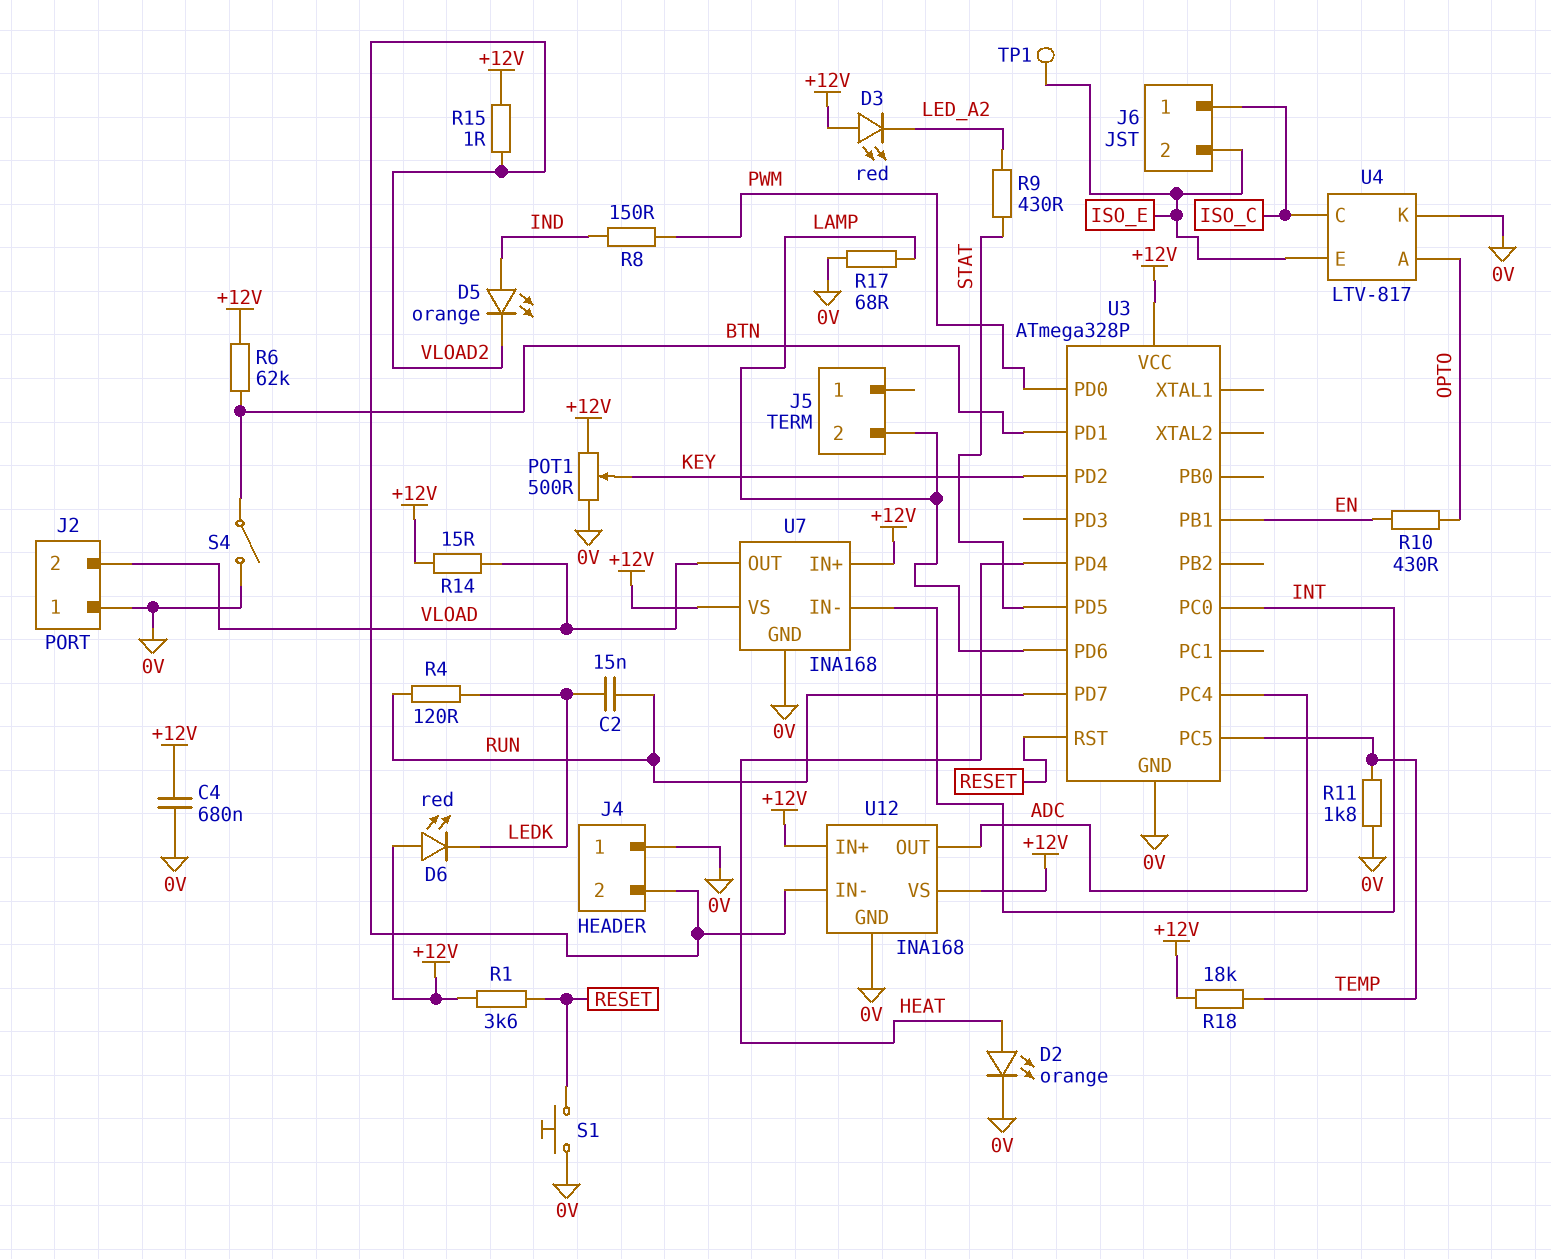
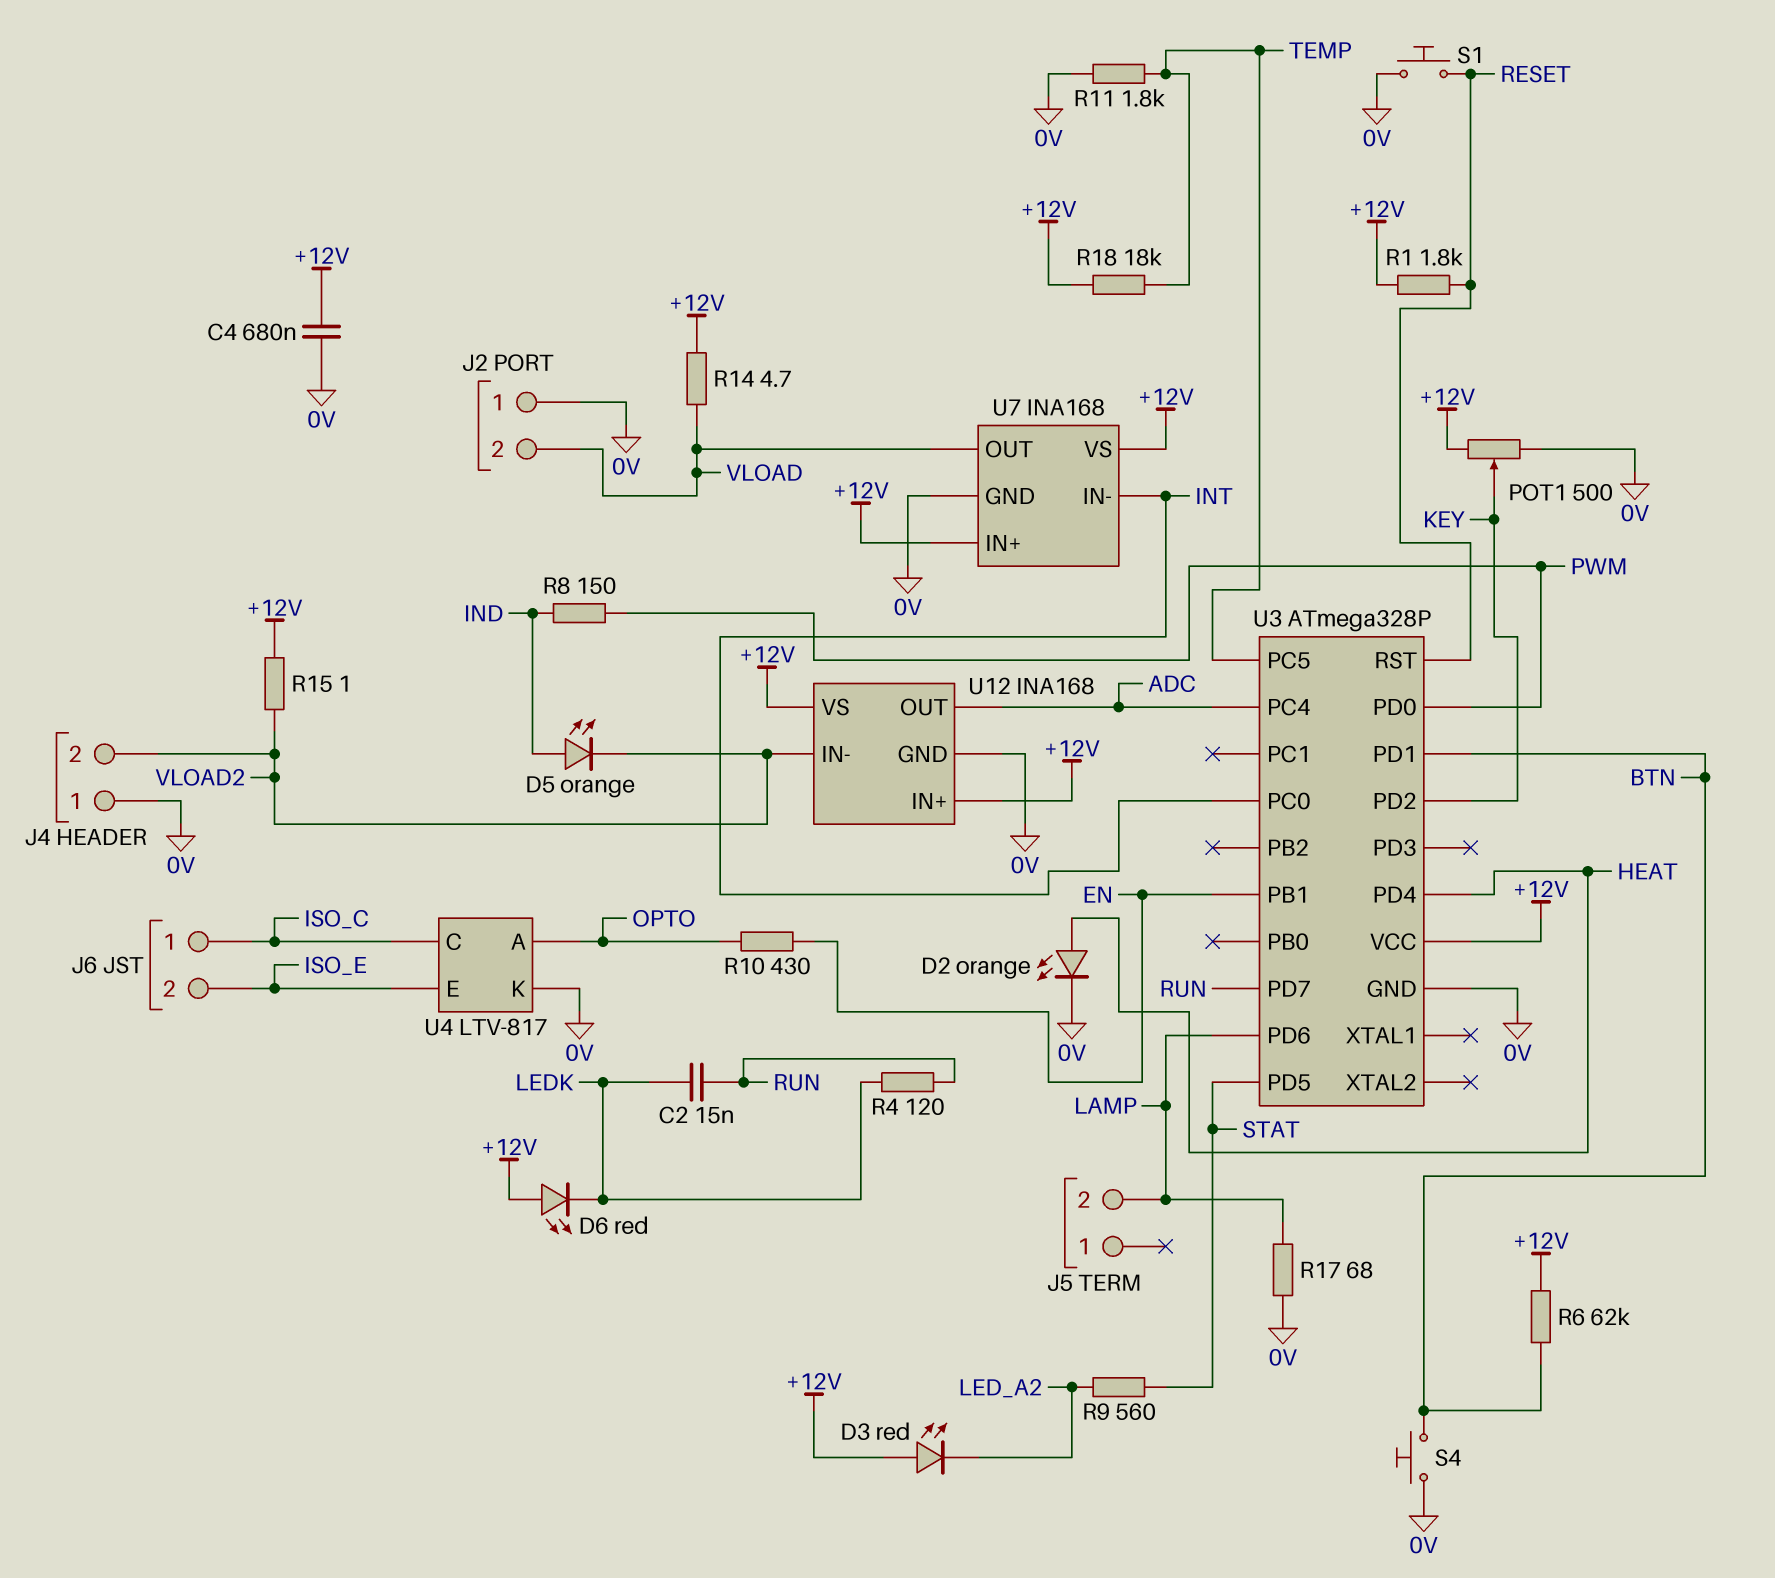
R1: 3.6k (+12V, RESET) -> 1.8k (+12V, RESET)
R9: 430 (LED_A2, STAT) -> 560 (LED_A2, STAT)
R14: 15 (+12V, VLOAD) -> 4.7 (+12V, VLOAD)
S4: switch (0V, BTN) -> button (0V, BTN)
TP1: test point (ISO_E) -> none

